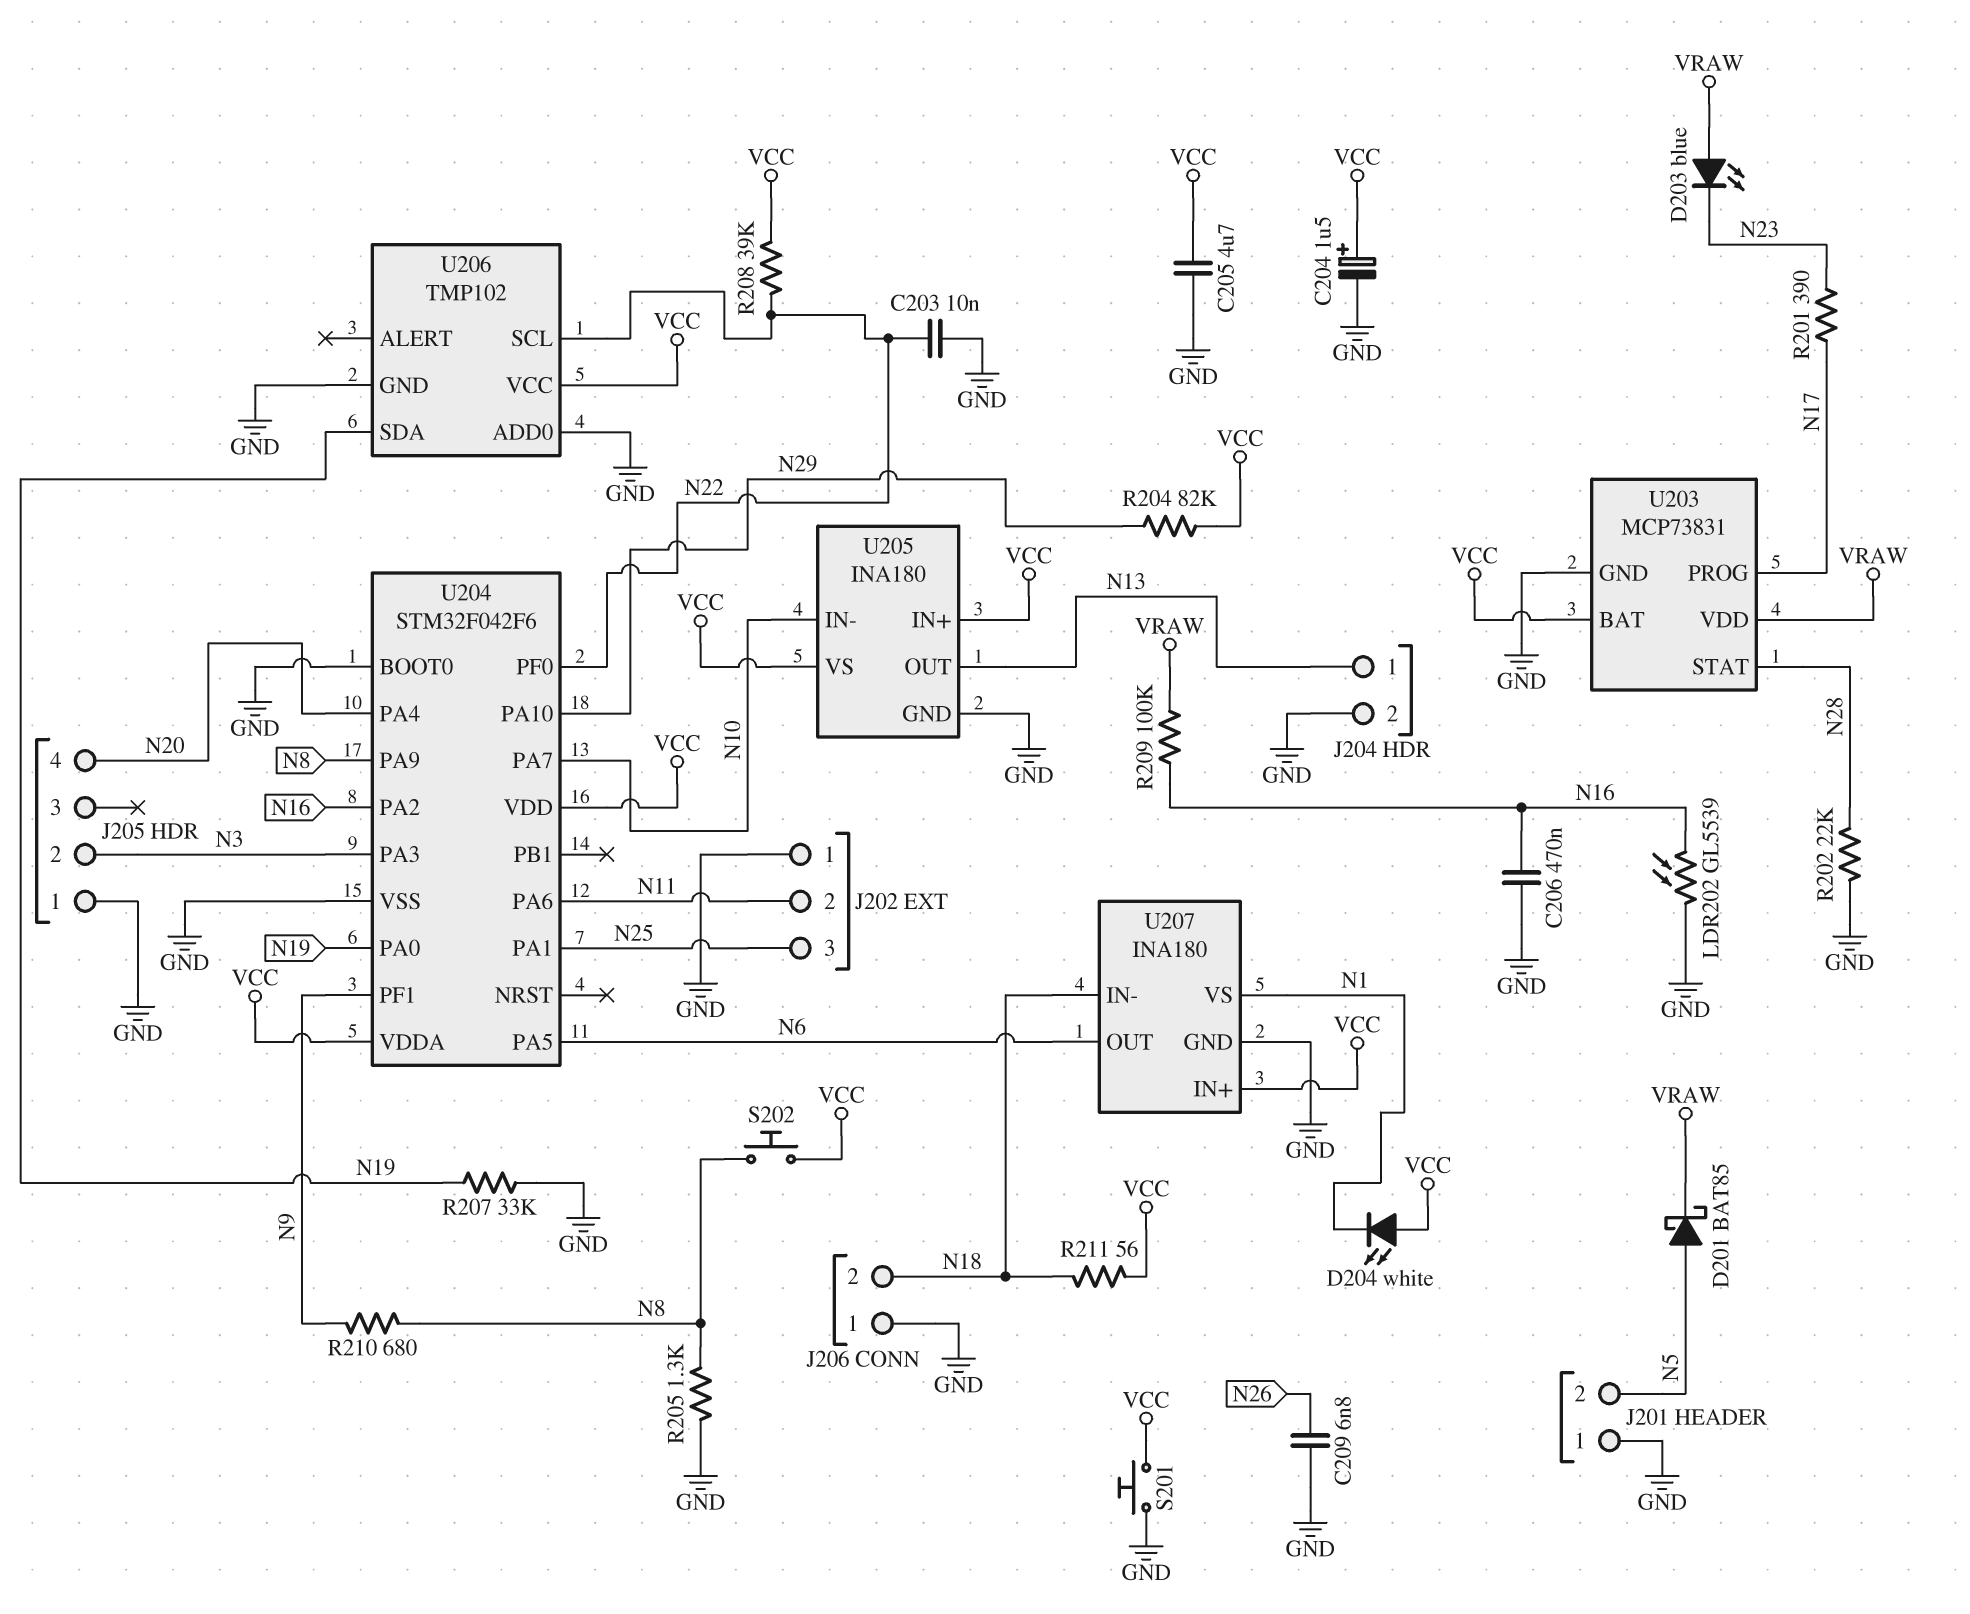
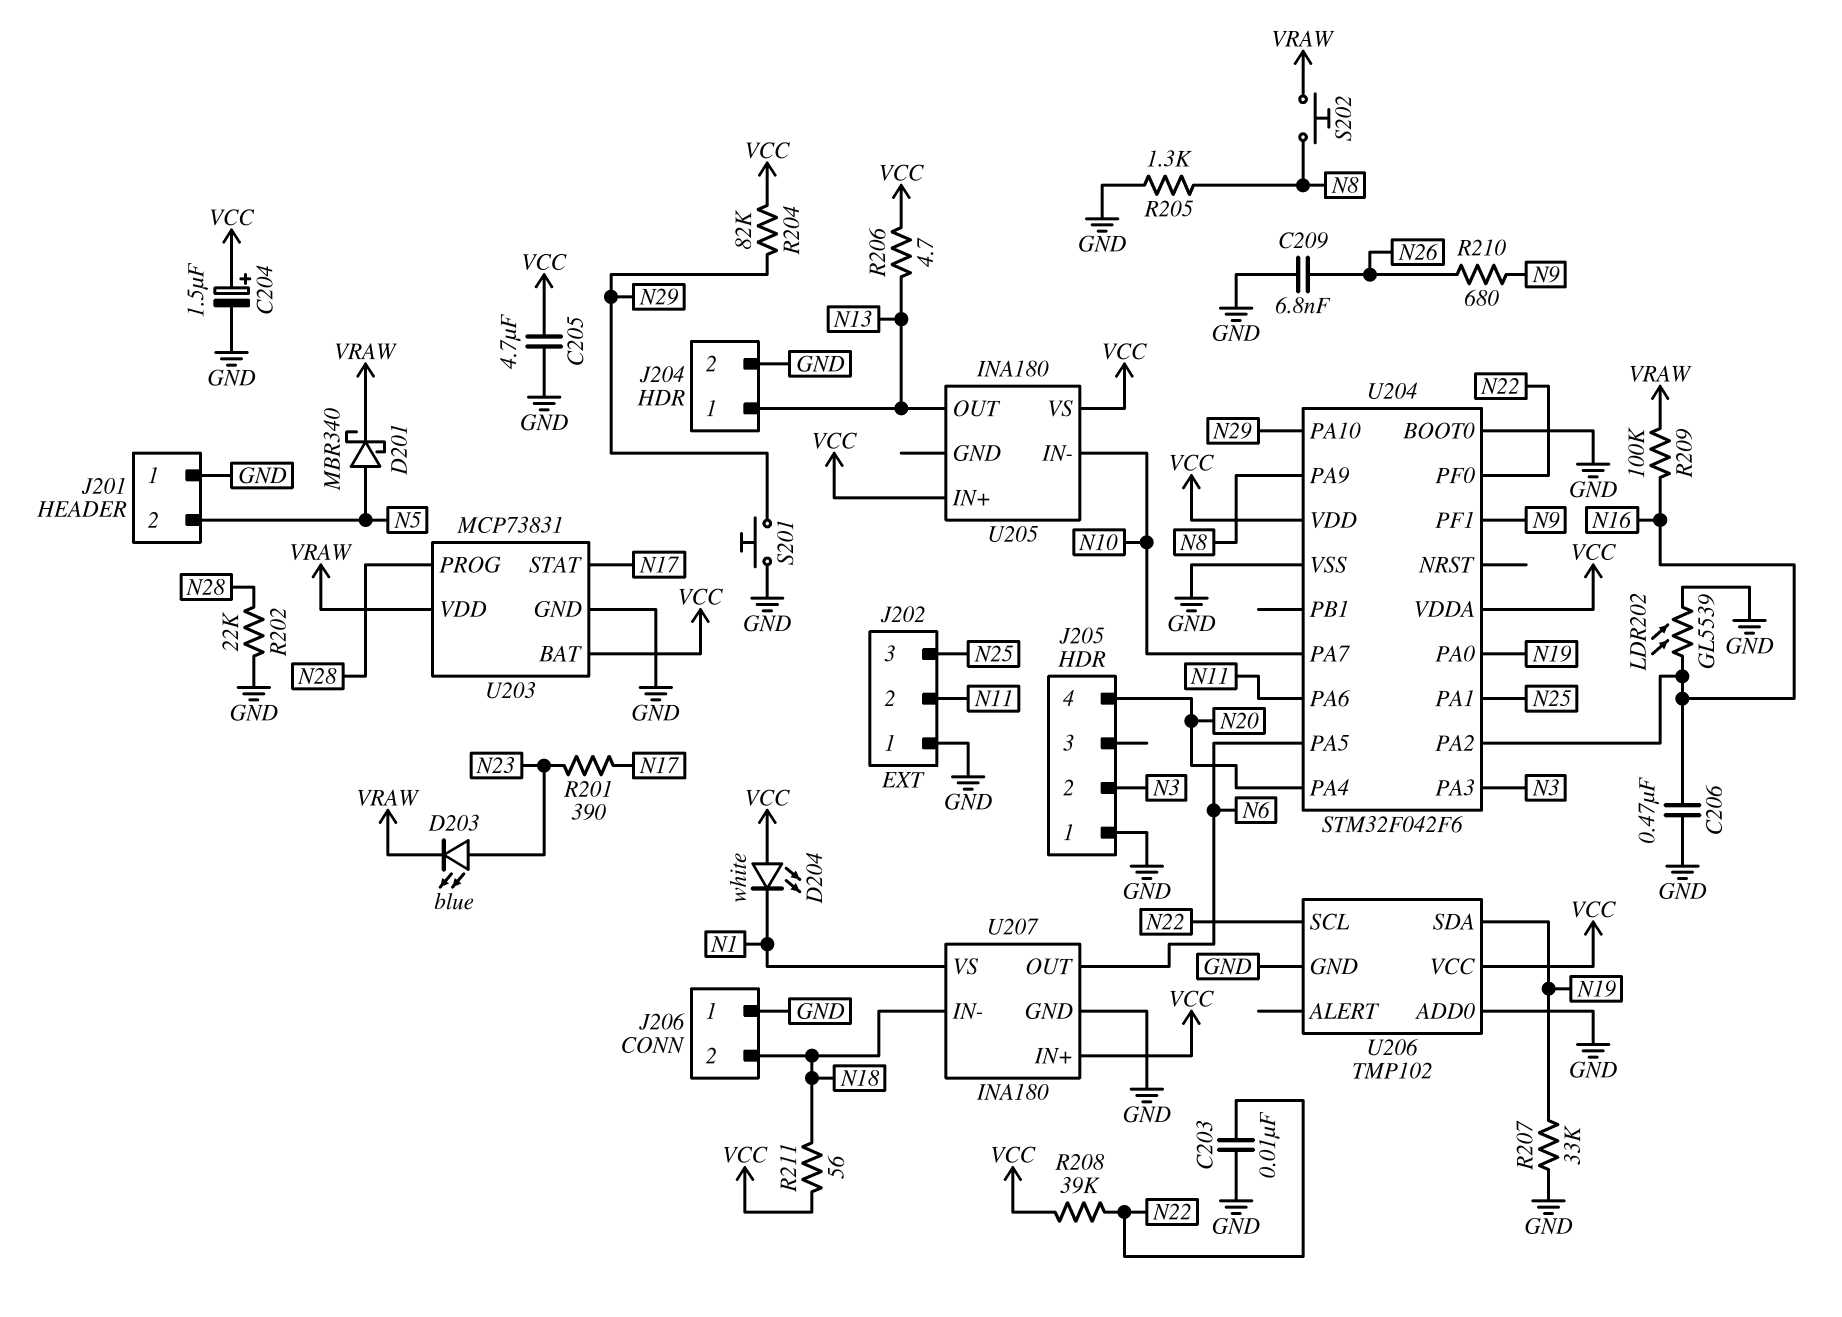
D201: schottky BAT85 (A N5, K VRAW) -> schottky MBR340 (A N5, K VRAW)
D203: LED blue (A VRAW, K N23) -> LED blue (A N23, K VRAW)
R206: none -> 4.7 (N13, VCC)
R210: 680 (N8, N9) -> 680 (N9, N26)
S201: button (GND, VCC) -> button (GND, N29)
S202: button (N8, VCC) -> button (N8, VRAW)
U203 pin PROG: N17 -> N28
U203 pin STAT: N28 -> N17
U205 pin GND: GND -> none

